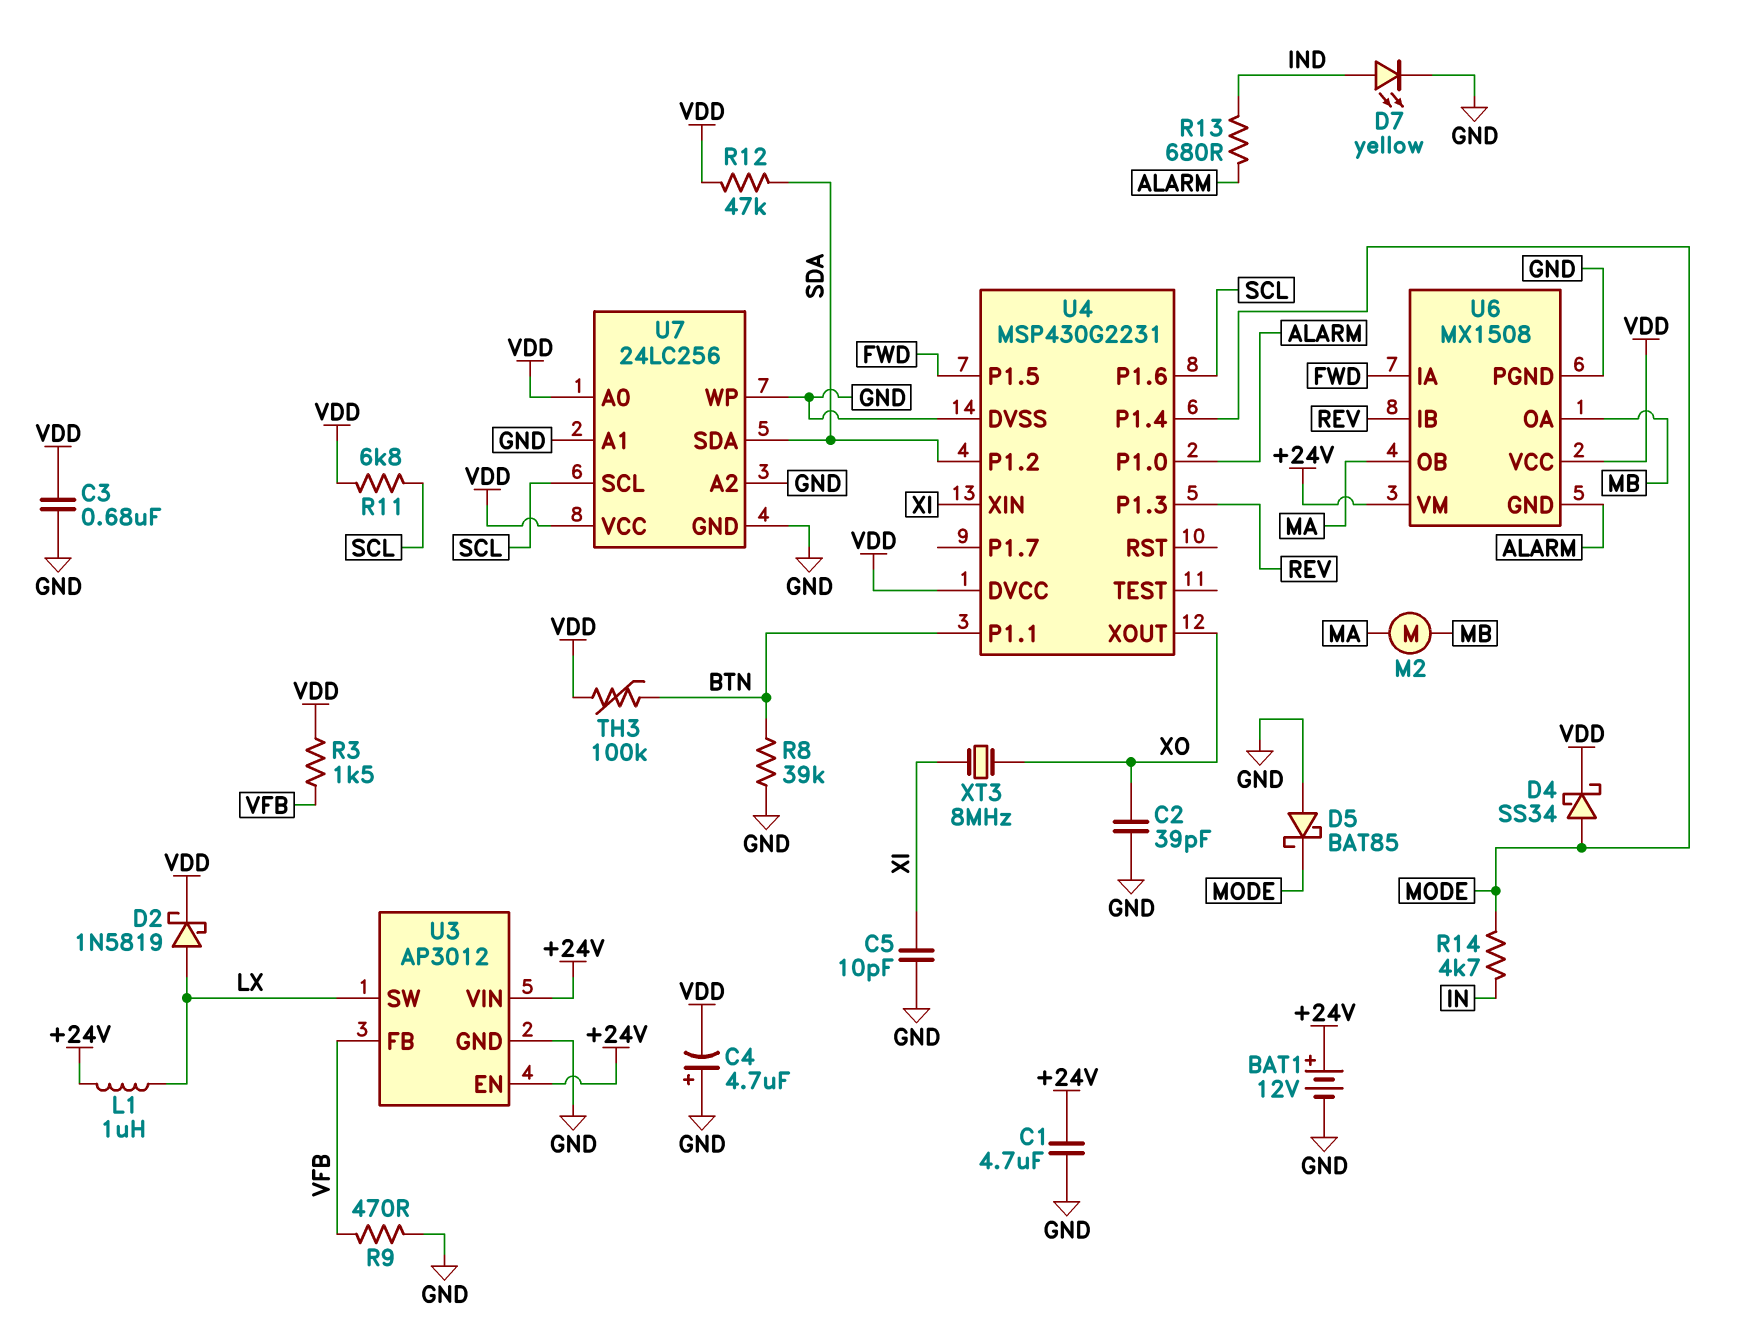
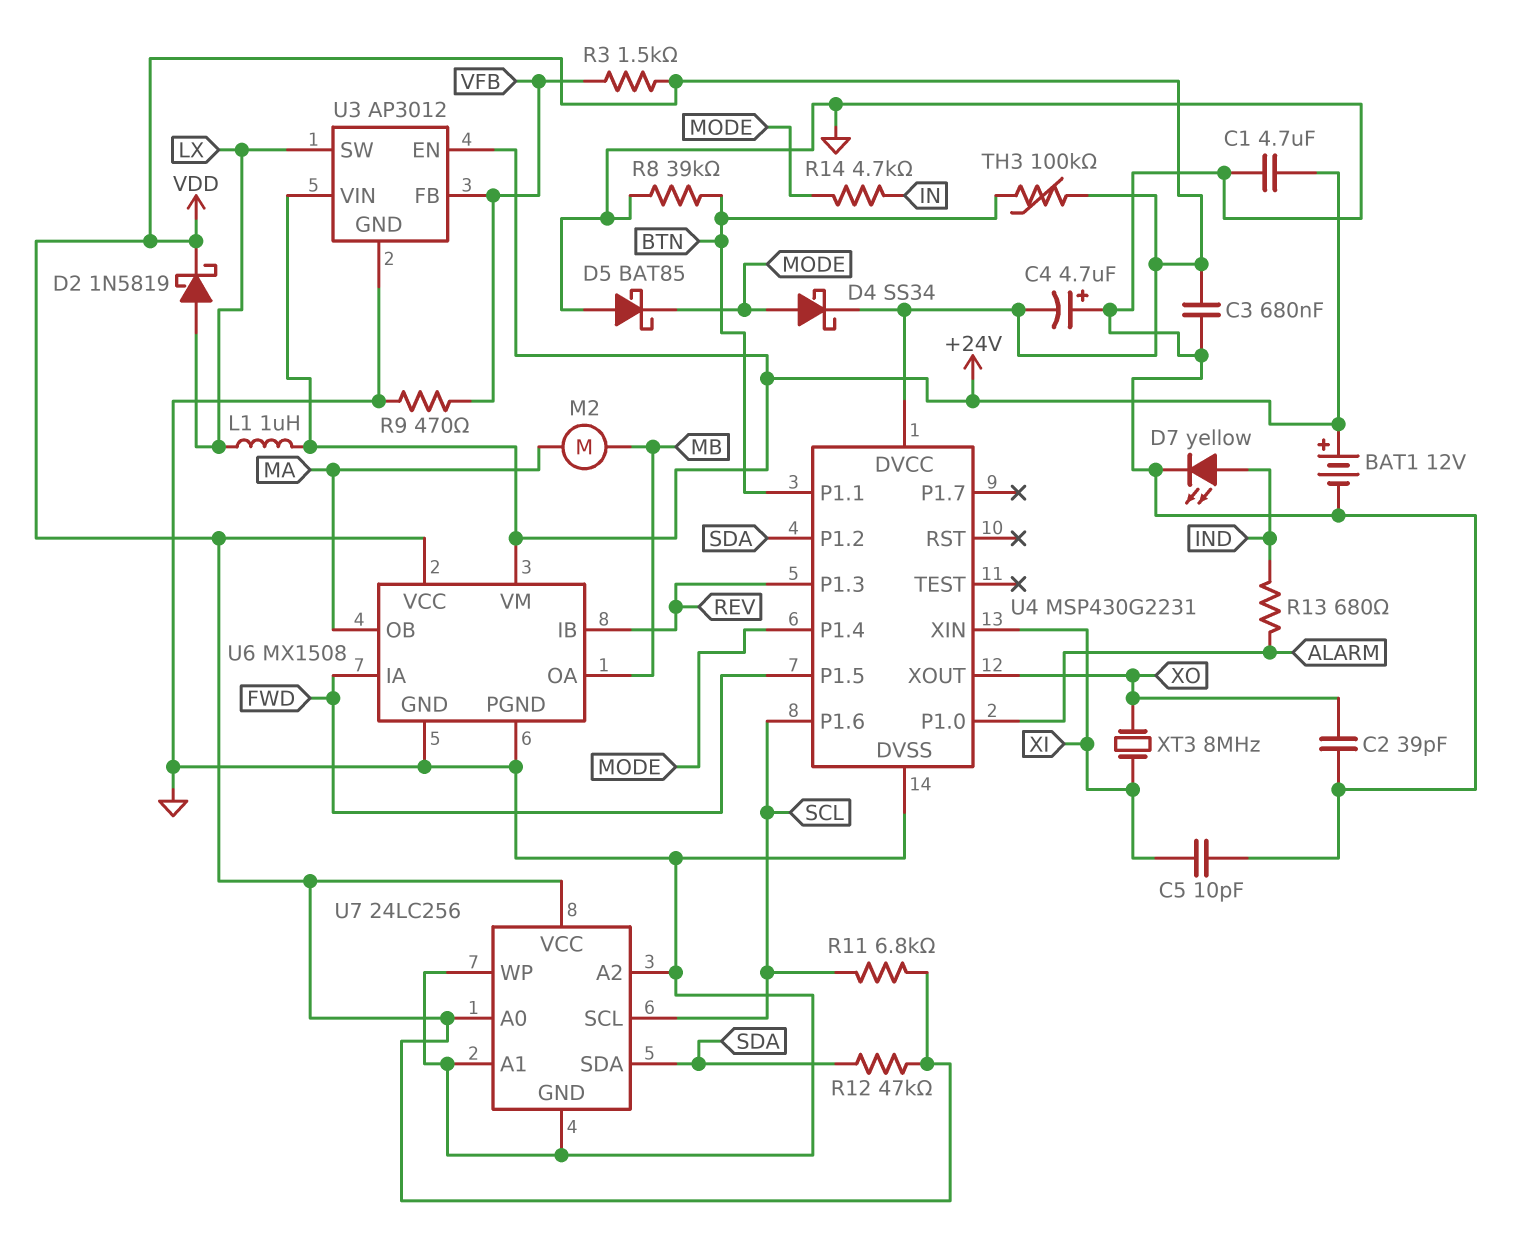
U6 pin GND: ALARM -> GND

